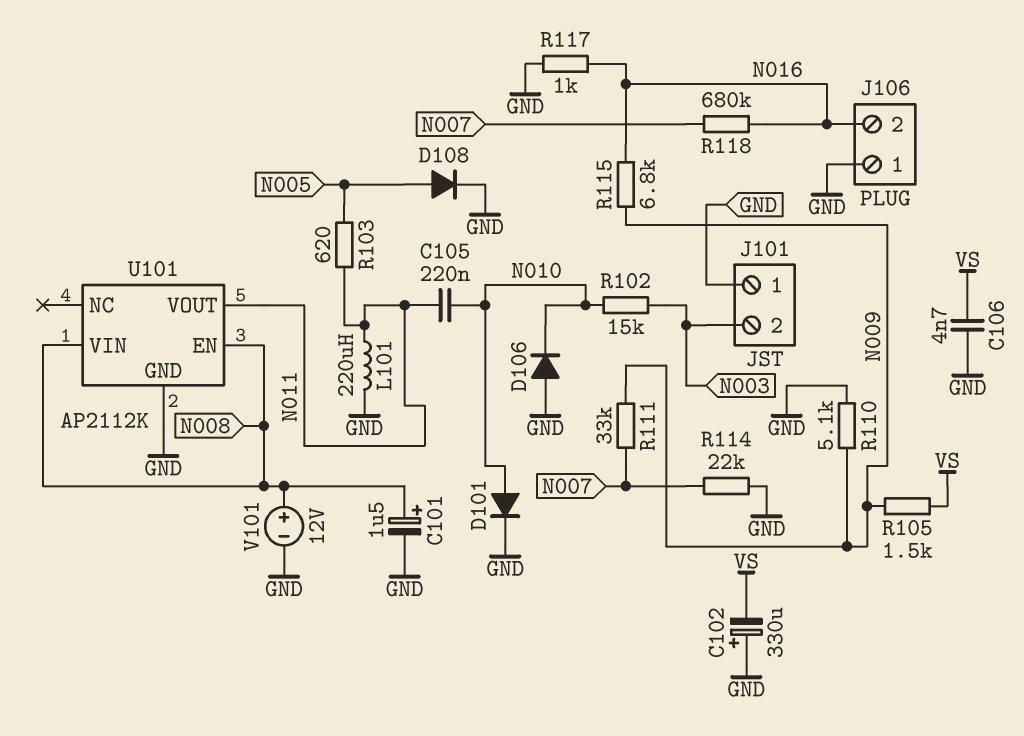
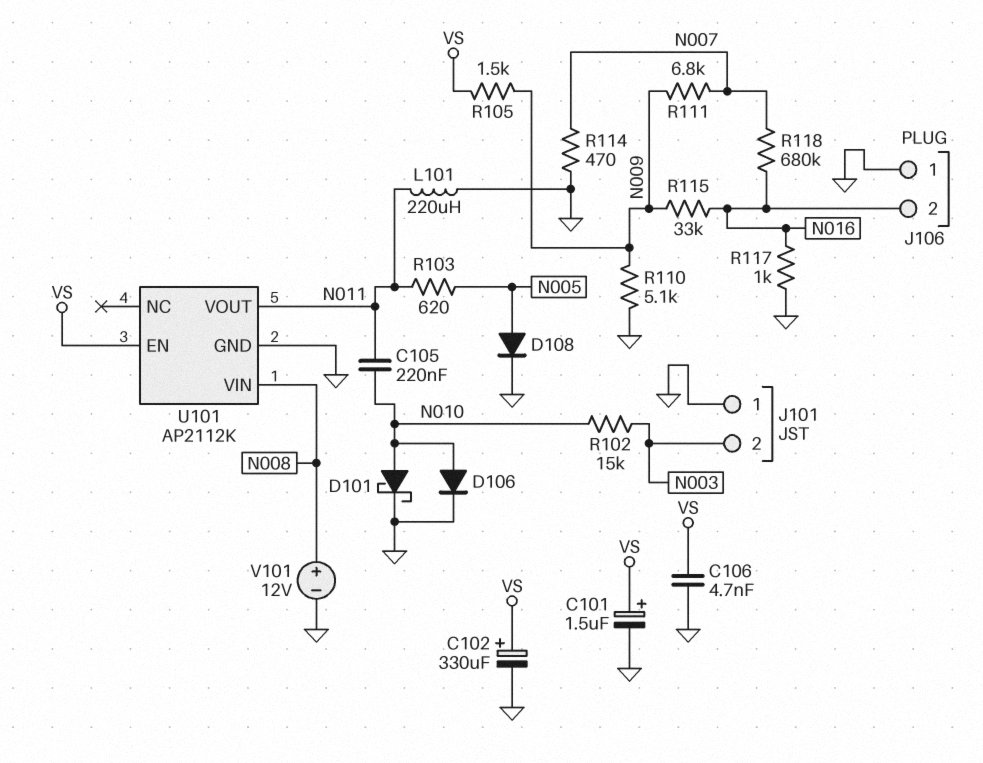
C101: 1.5uF (plus N008, minus GND) -> 1.5uF (plus VS, minus GND)
C102: 330uF (plus GND, minus VS) -> 330uF (plus VS, minus GND)
D101: diode (A N010, K GND) -> schottky (A N010, K GND)
D106: diode (A GND, K N010) -> diode (A N010, K GND)
R111: 33k (N007, N009) -> 6.8k (N007, N009)
R114: 22k (GND, N007) -> 470 (GND, N007)
R115: 6.8k (N009, N016) -> 33k (N009, N016)
U101 pin EN: N008 -> VS

